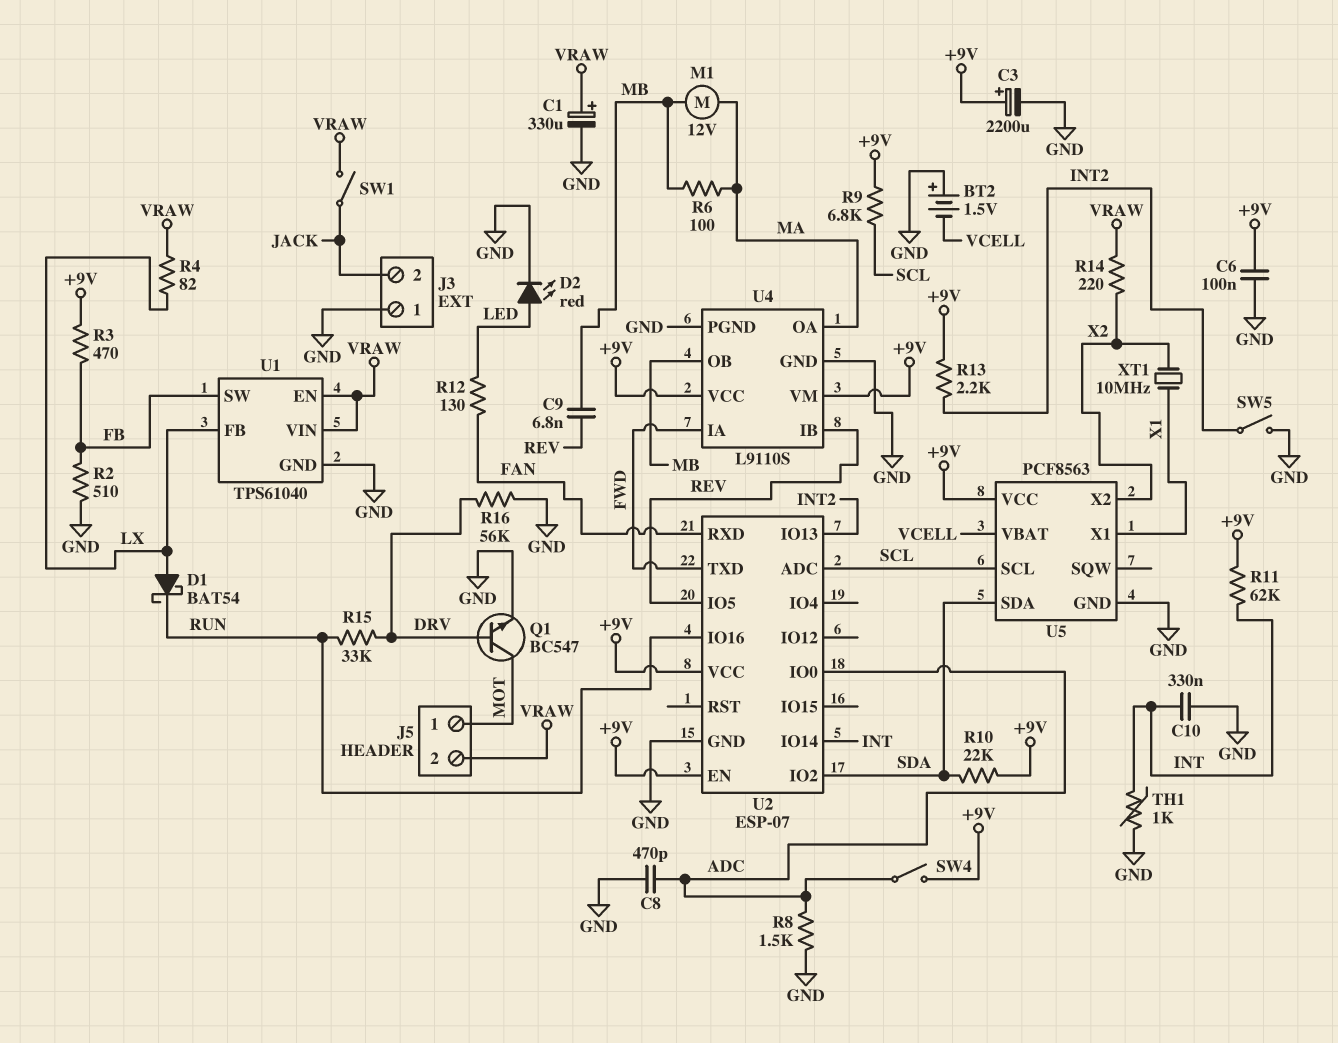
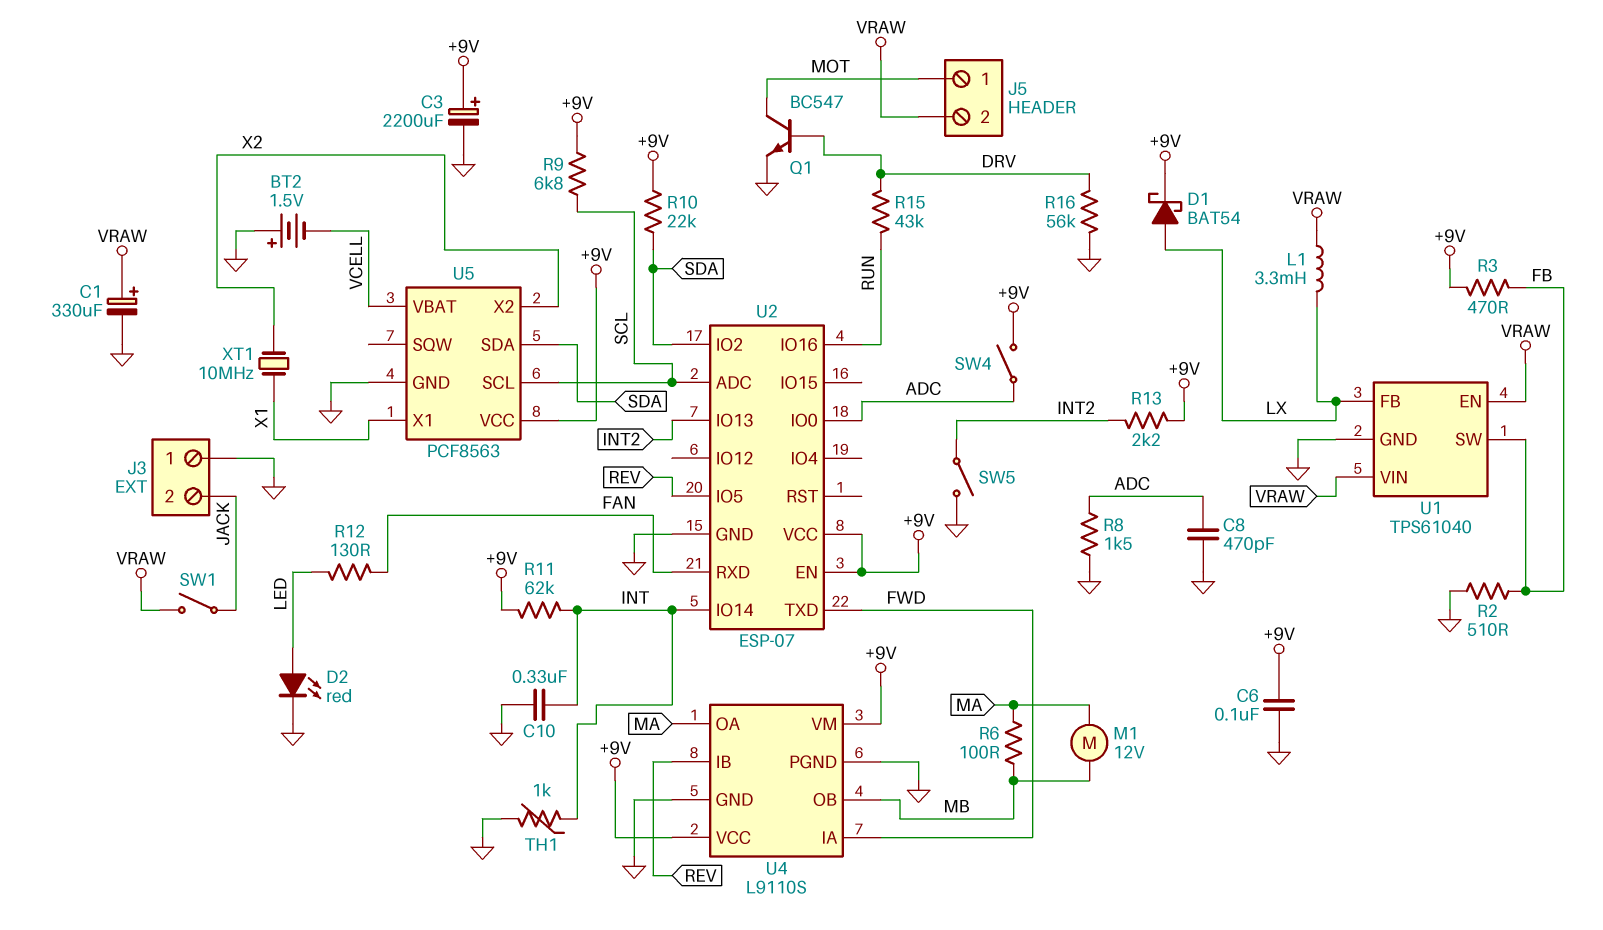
C9: 6.8nF (MB, REV) -> none
D1: schottky BAT54 (A LX, K RUN) -> schottky BAT54 (A LX, K +9V)
L1: none -> 3.3mH (LX, VRAW)
R4: 82 (LX, VRAW) -> none
R14: 220 (VRAW, X2) -> none
R15: 33k (DRV, RUN) -> 43k (DRV, RUN)

